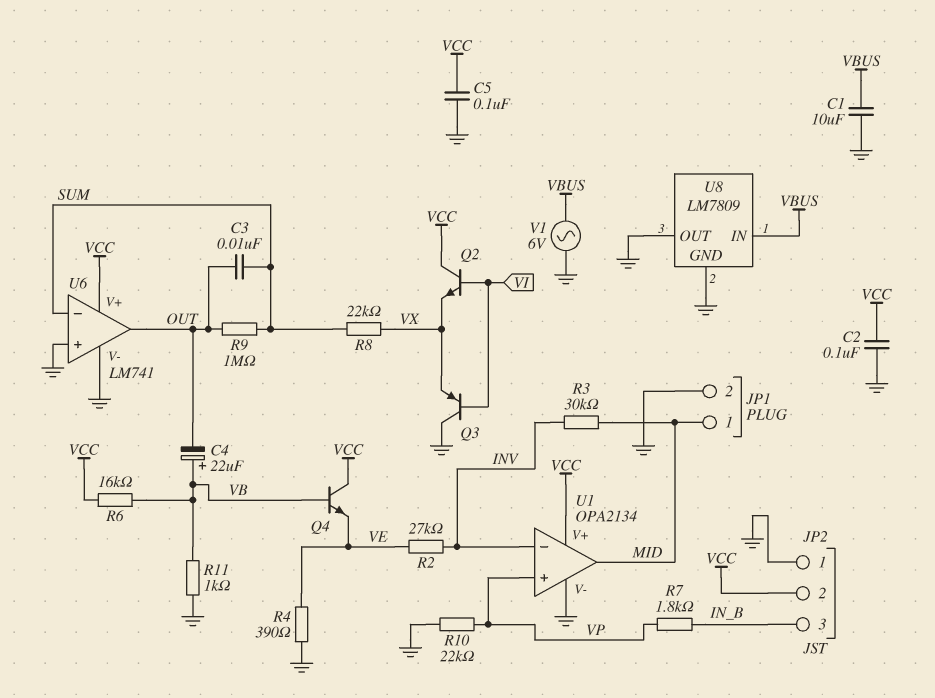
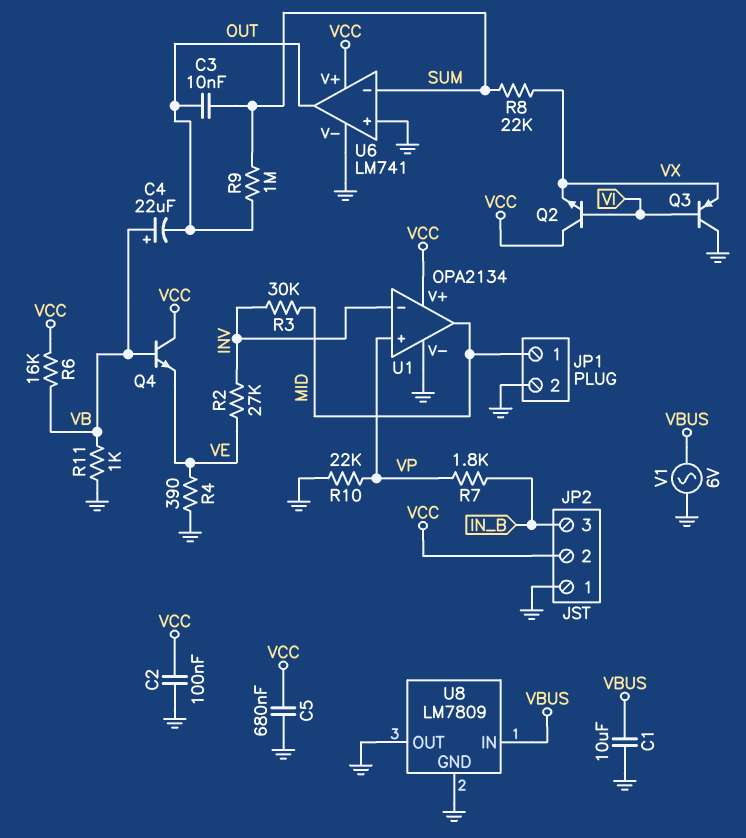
C5: 100nF (GND, VCC) -> 680nF (GND, VCC)

